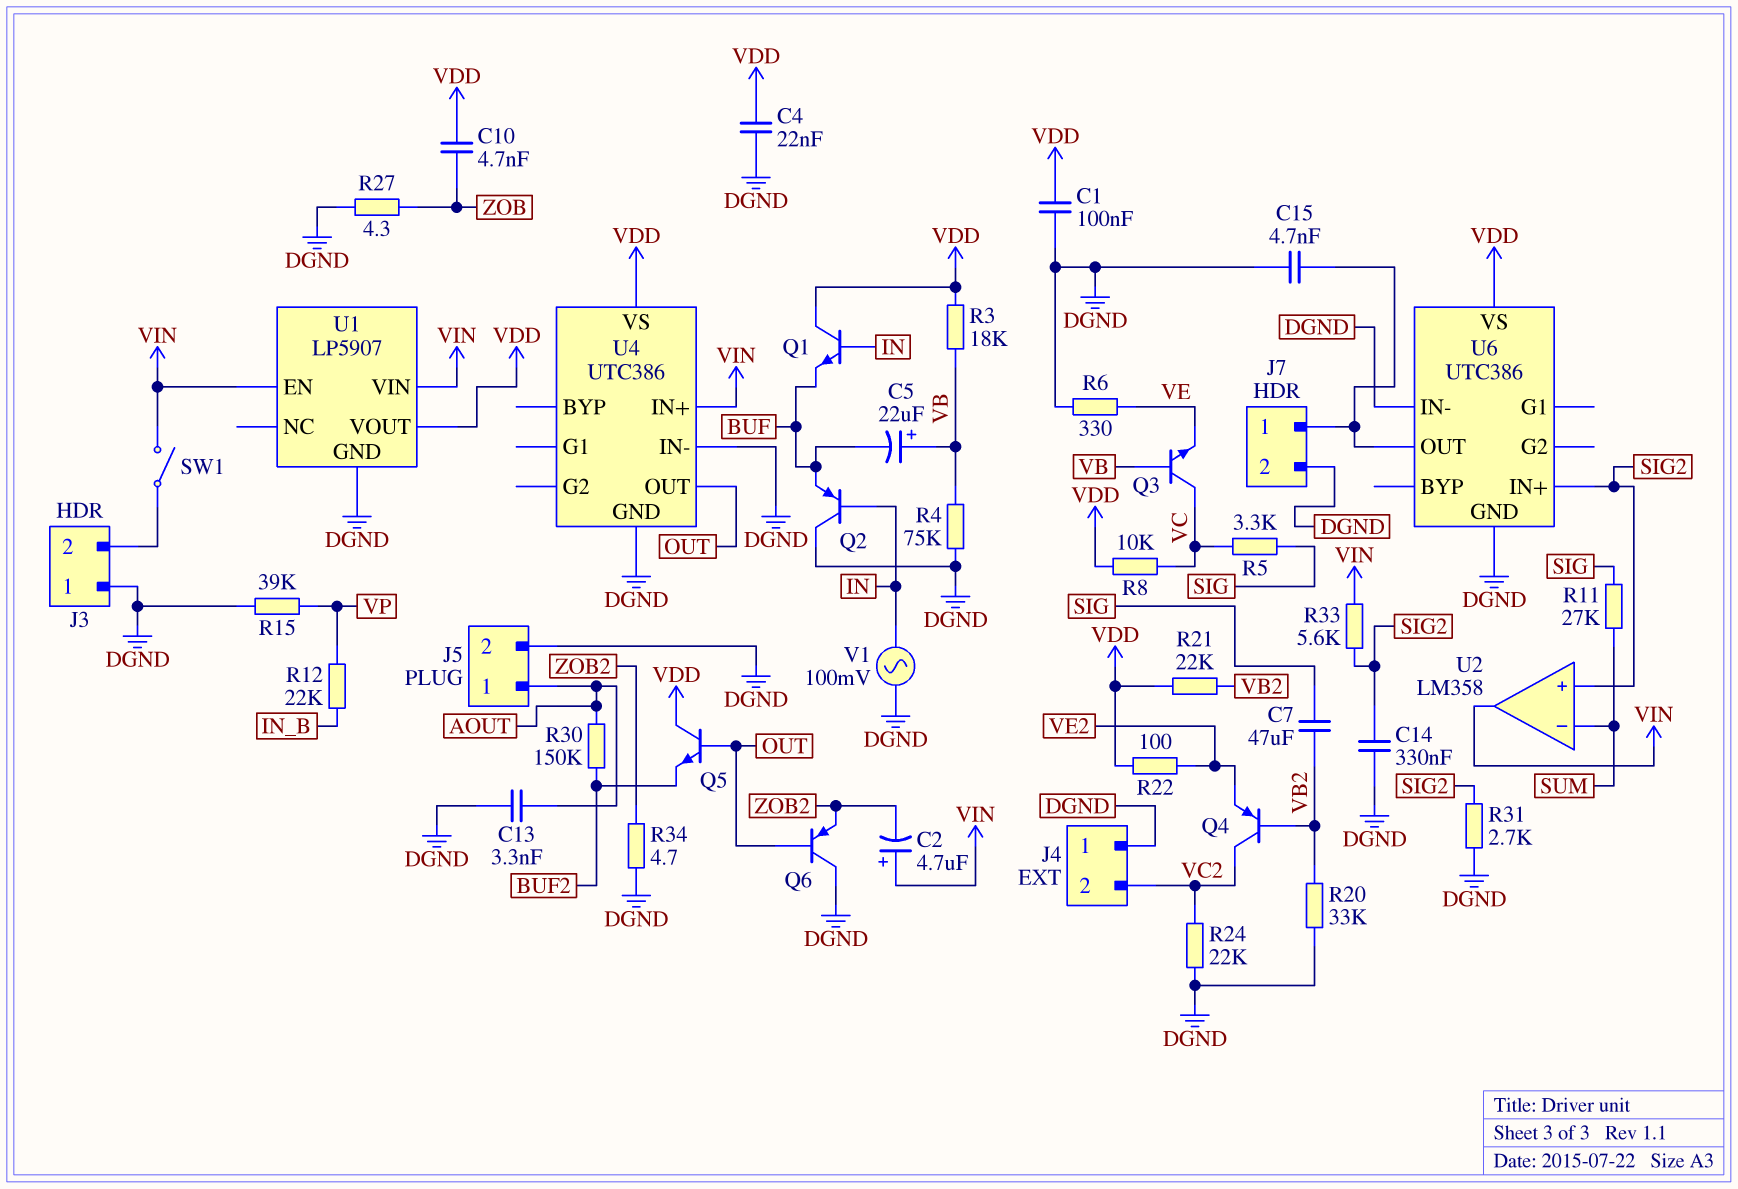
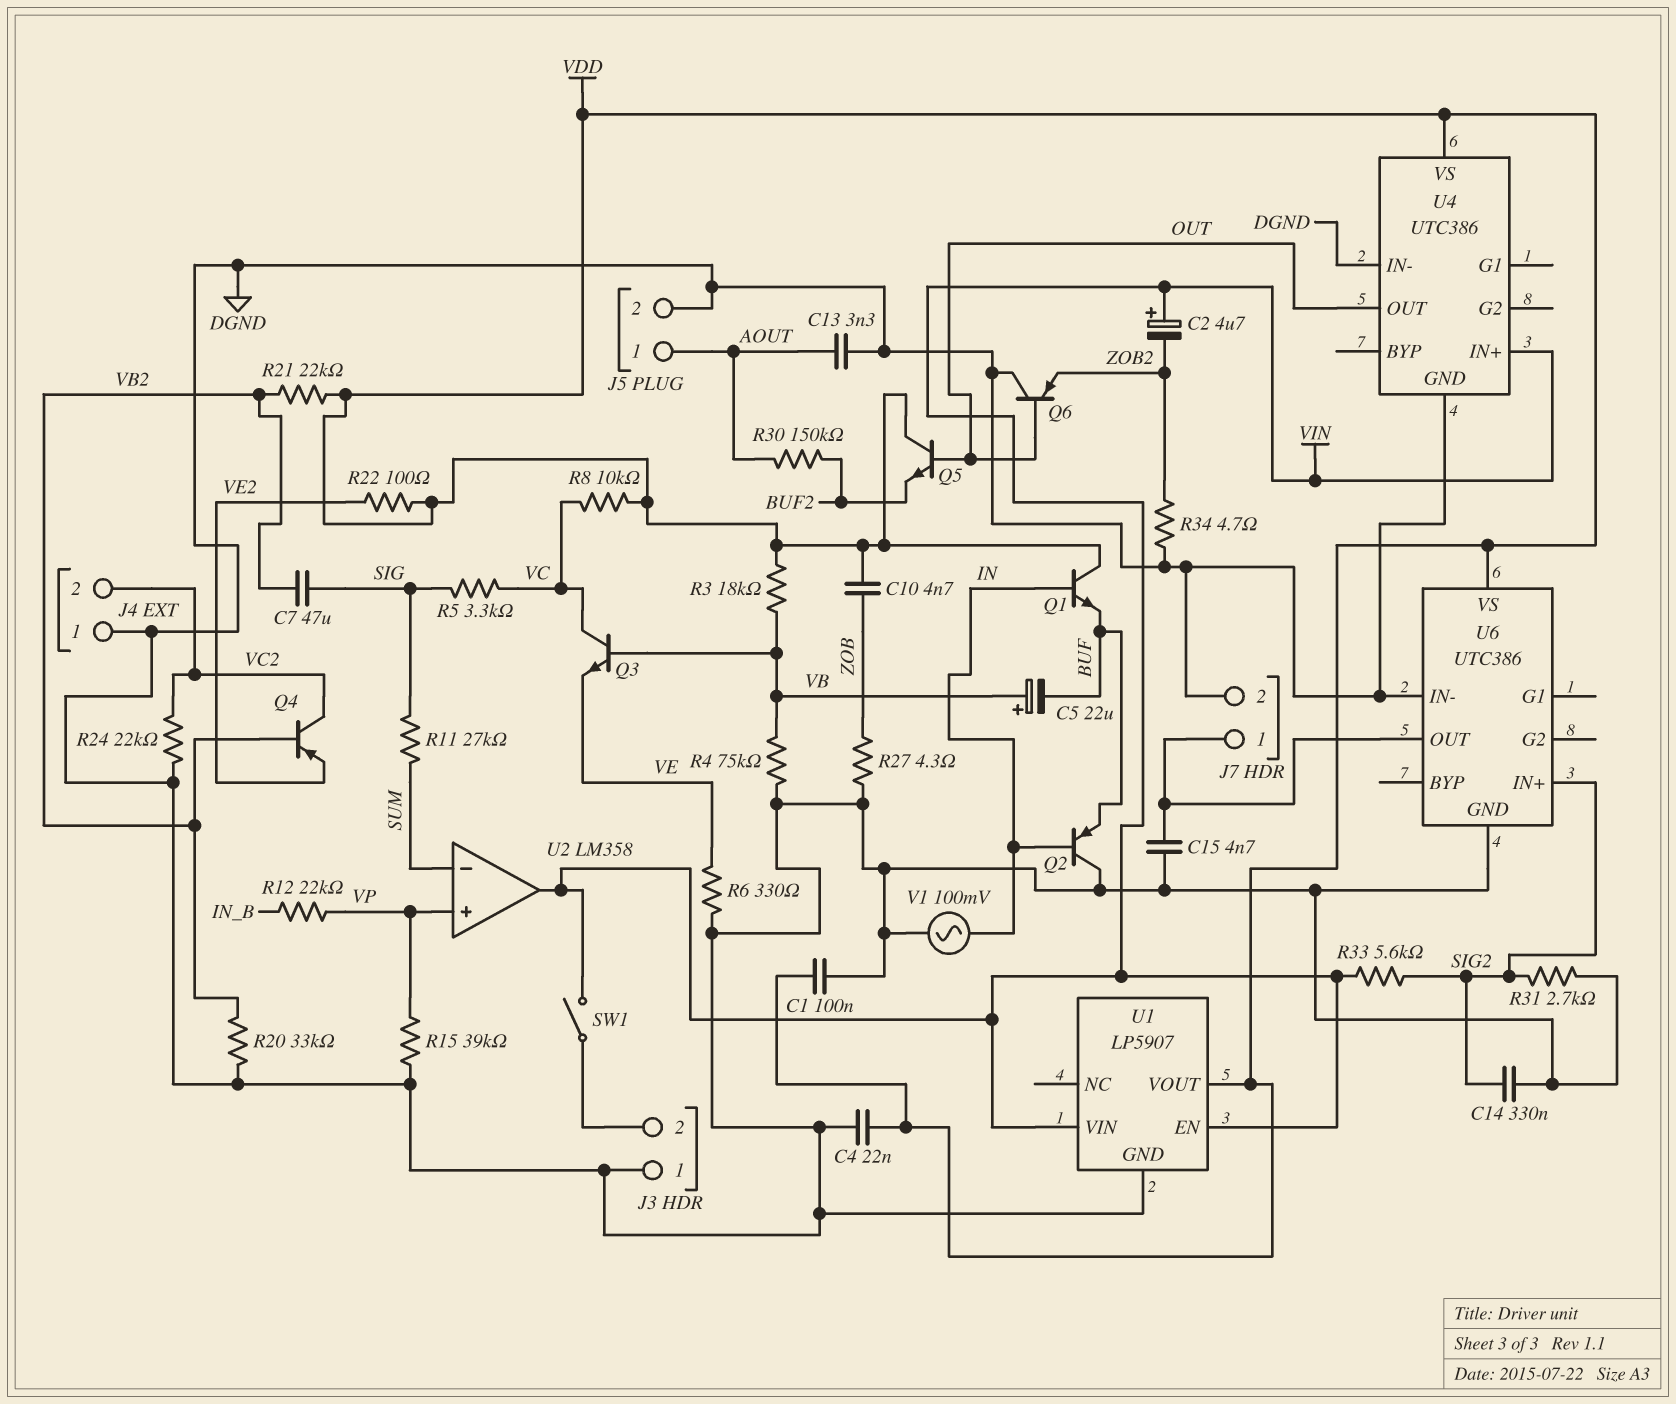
U2 pin in+: SIG2 -> VP

